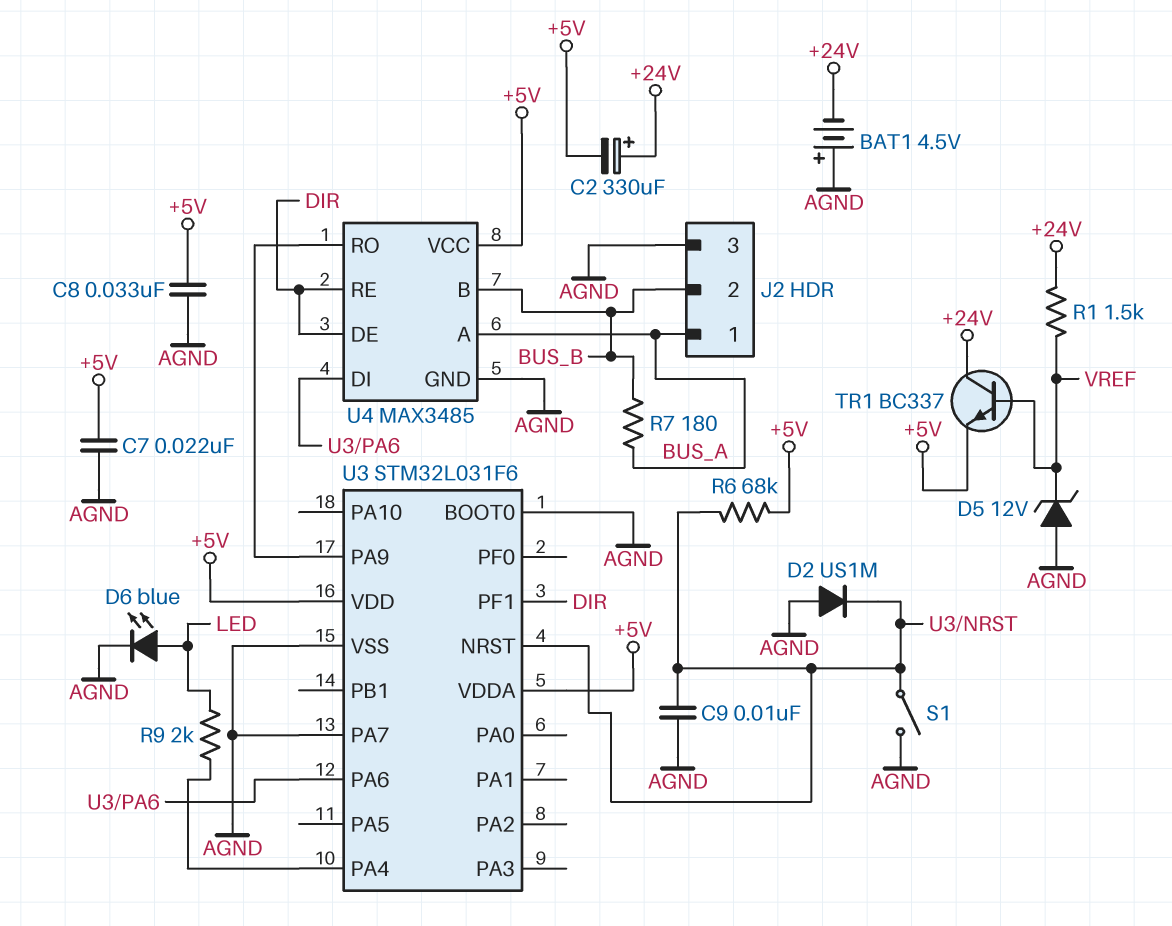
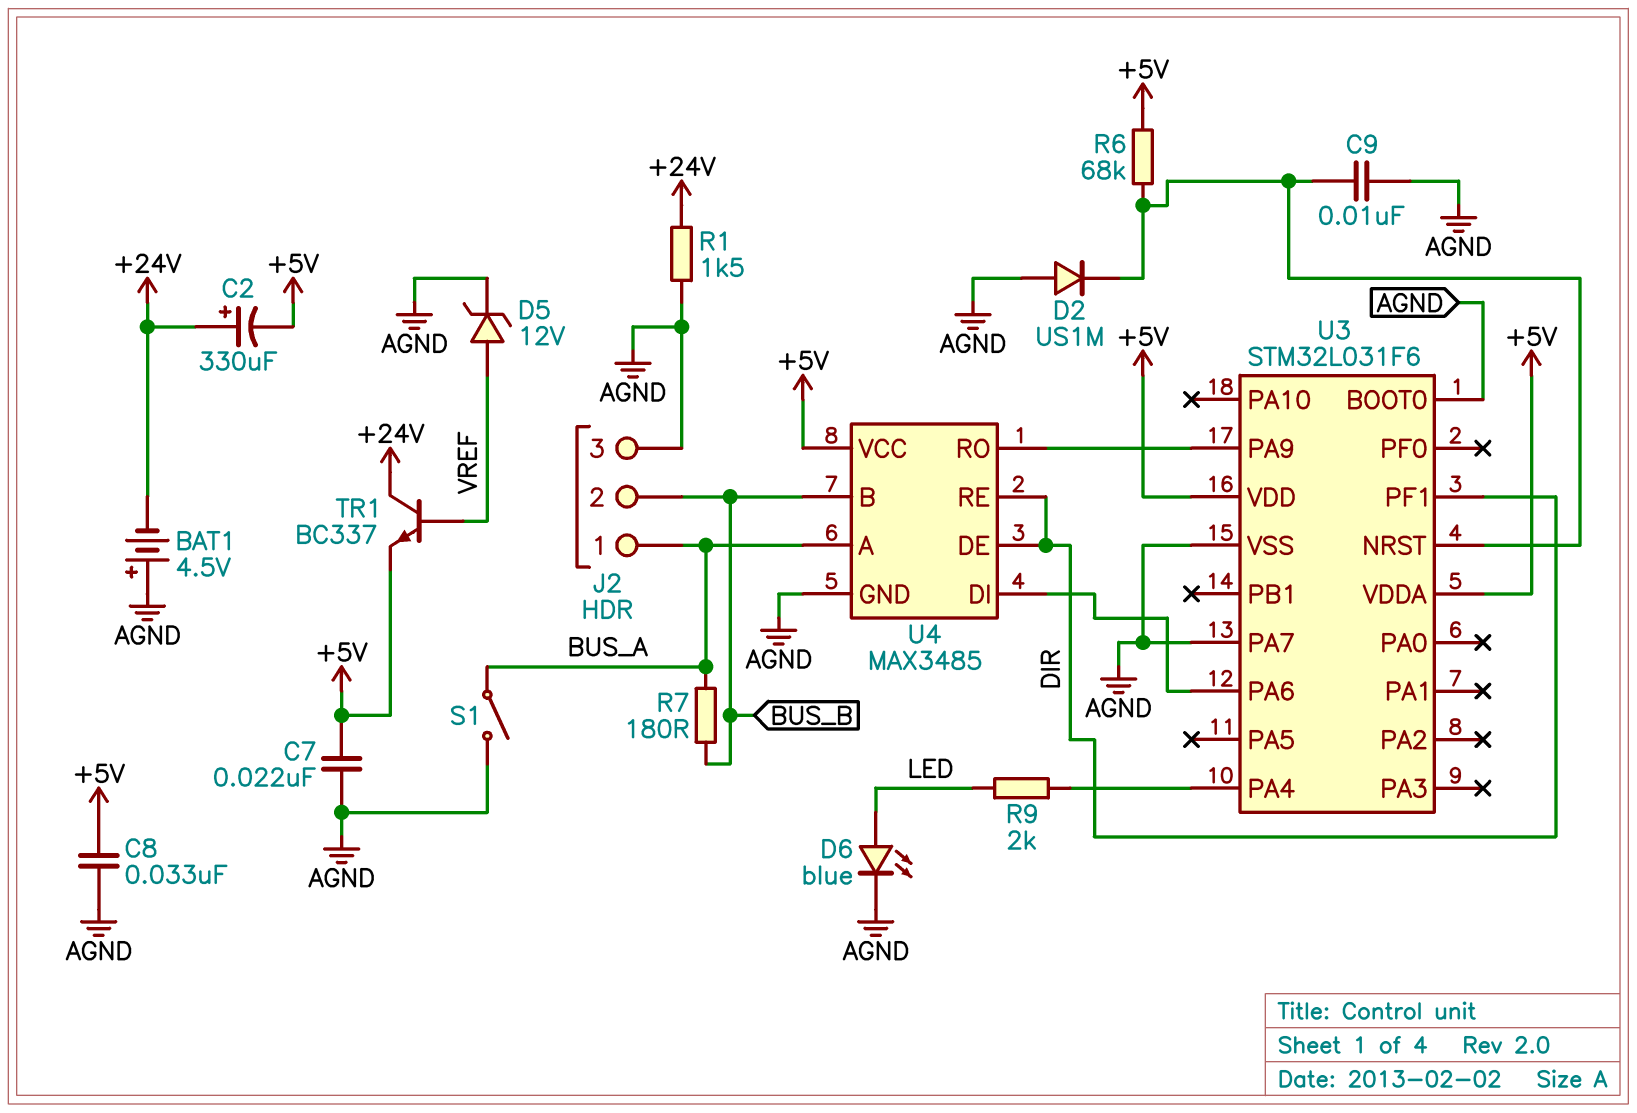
D5: zener 12V (A AGND, K VREF) -> zener 12V (A VREF, K AGND)
R1: 1.5k (+24V, VREF) -> 1.5k (+24V, AGND)
S1: switch (AGND, U3/NRST) -> switch (AGND, BUS_A)

